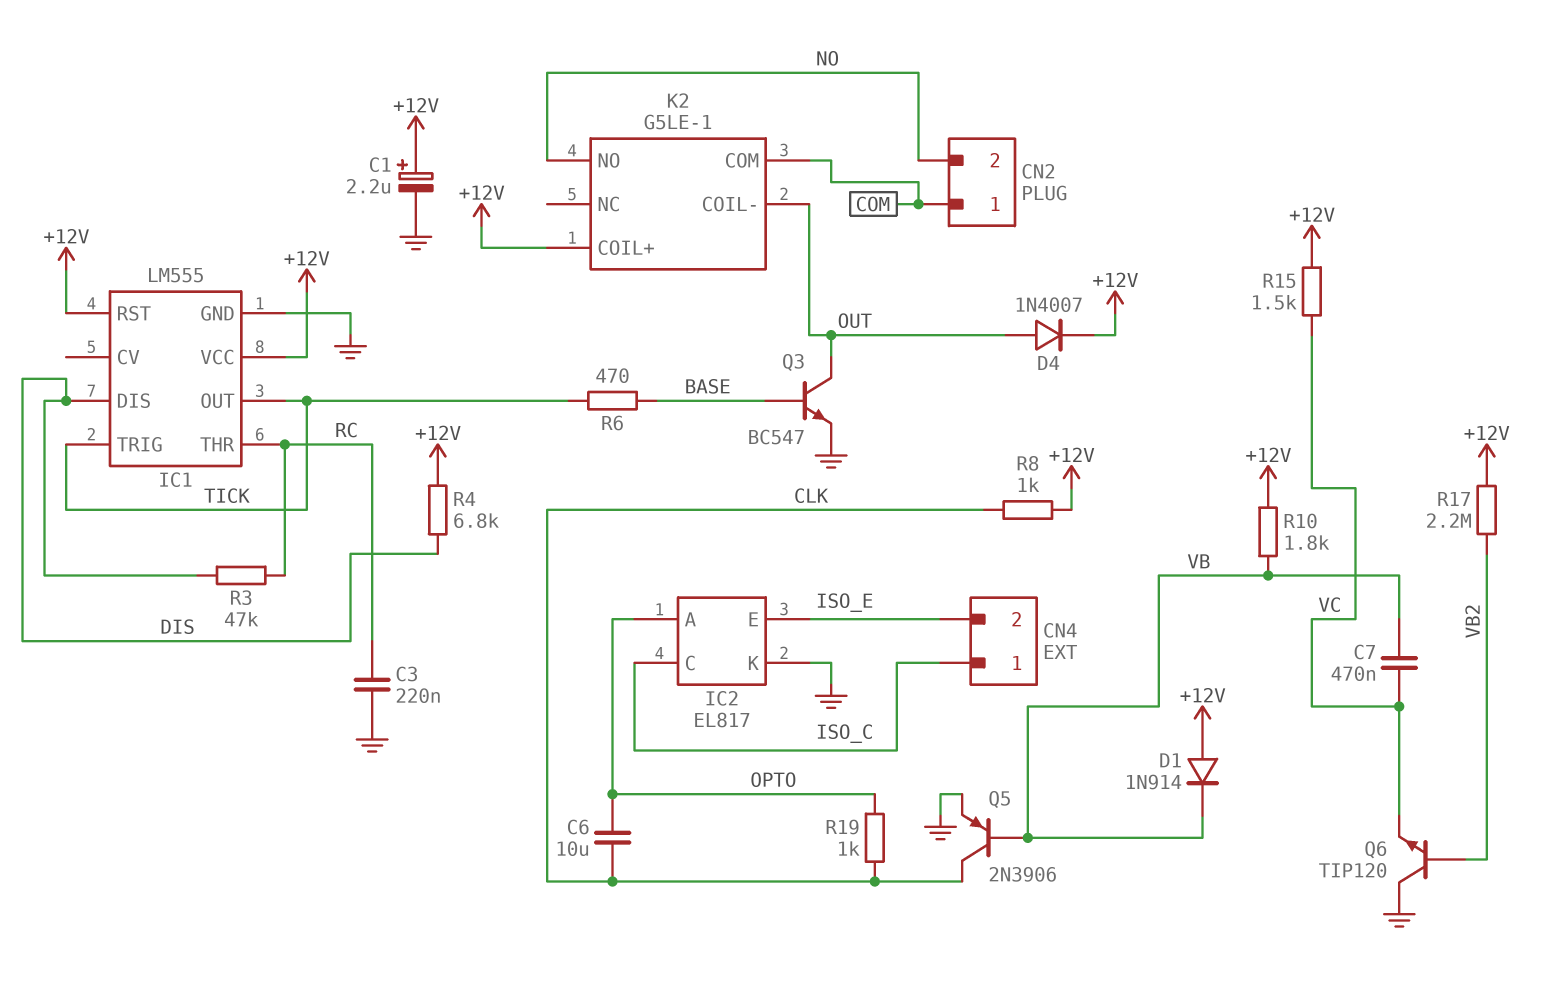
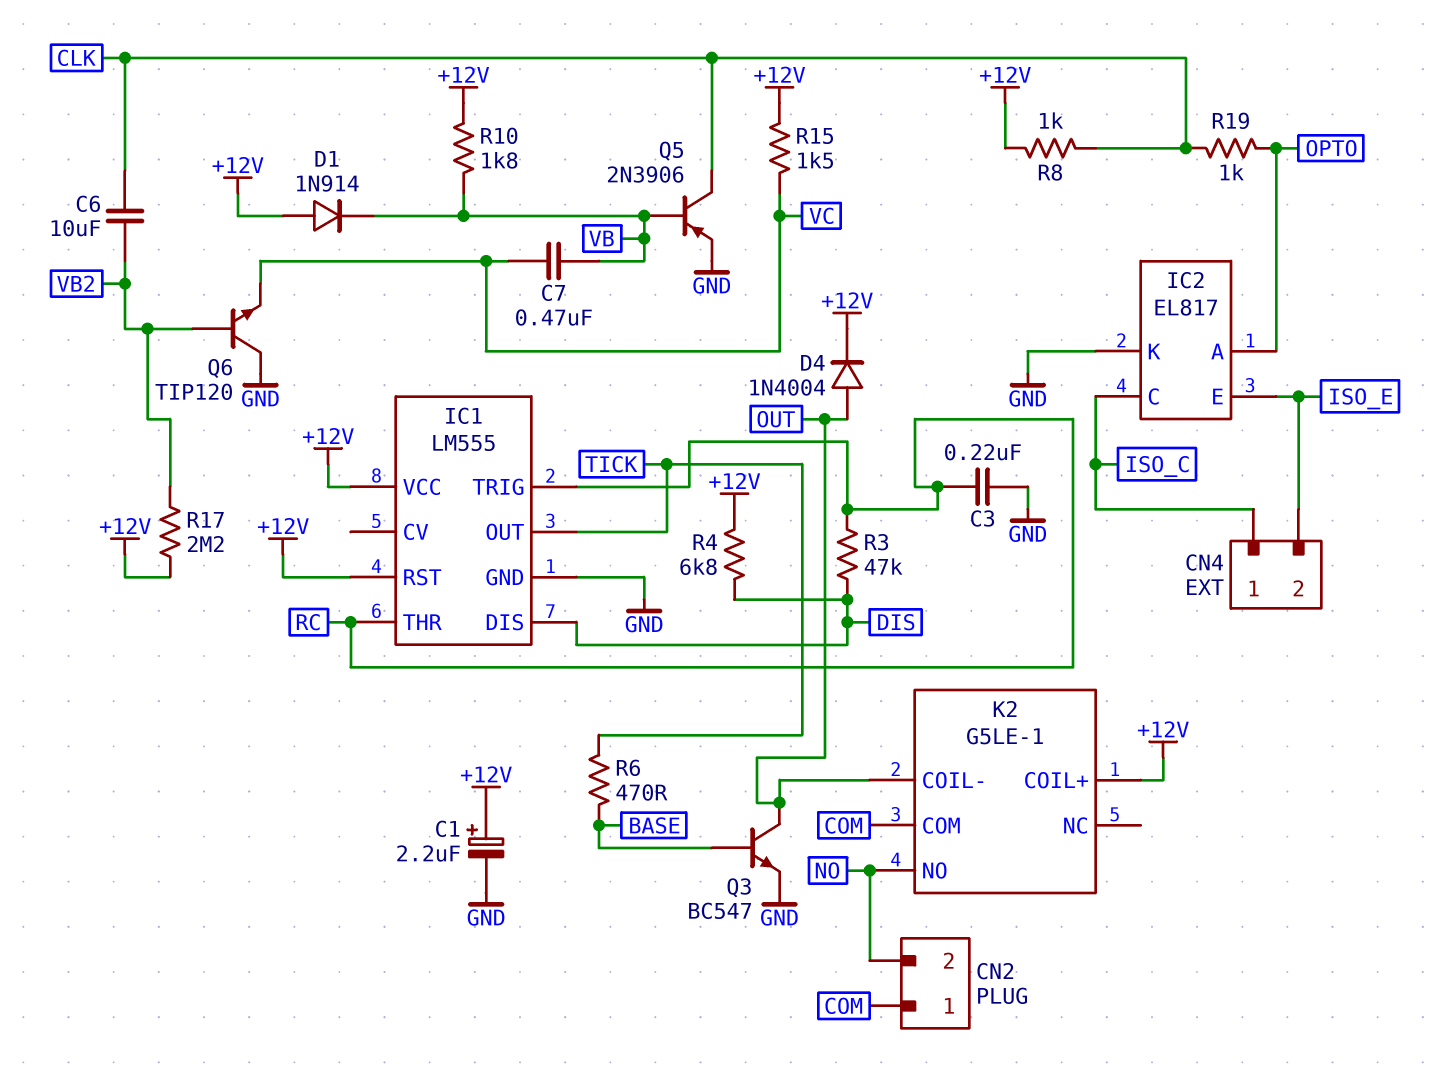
C6: 10uF (CLK, OPTO) -> 10uF (CLK, VB2)
D4: diode 1N4007 (A OUT, K +12V) -> diode 1N4004 (A OUT, K +12V)
IC1 pin TRIG: TICK -> RC

